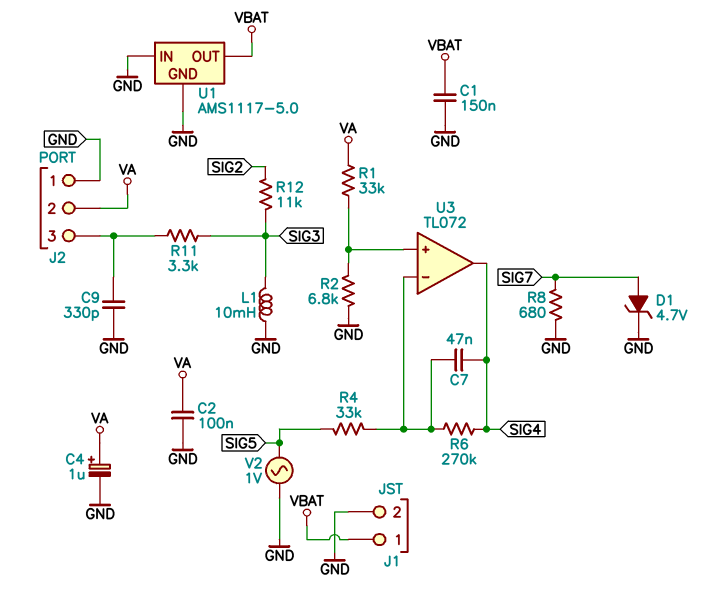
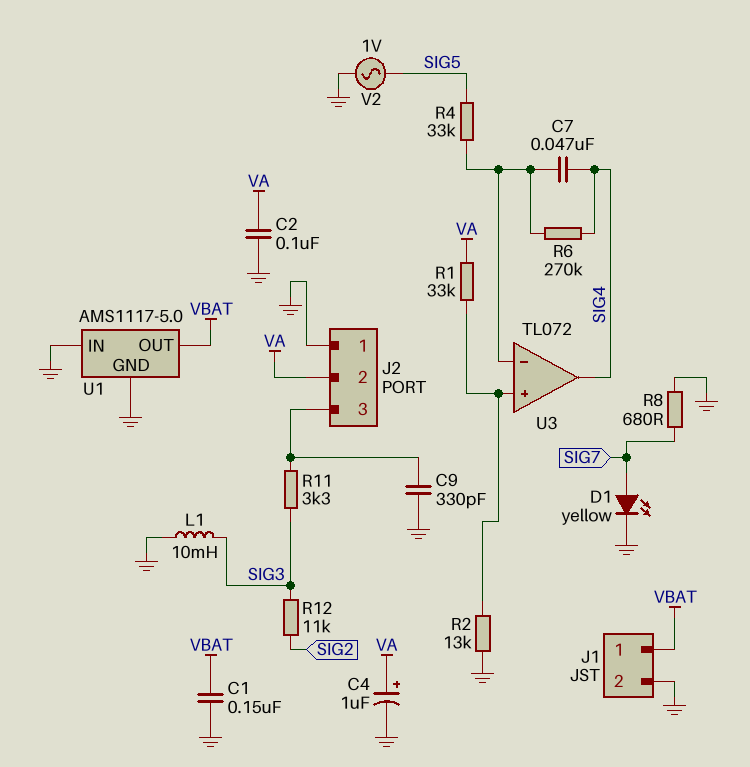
D1: zener 4.7V (A SIG7, K GND) -> LED yellow (A SIG7, K GND)
R2: 6.8k (GND, U3/in+) -> 13k (GND, U3/in+)

